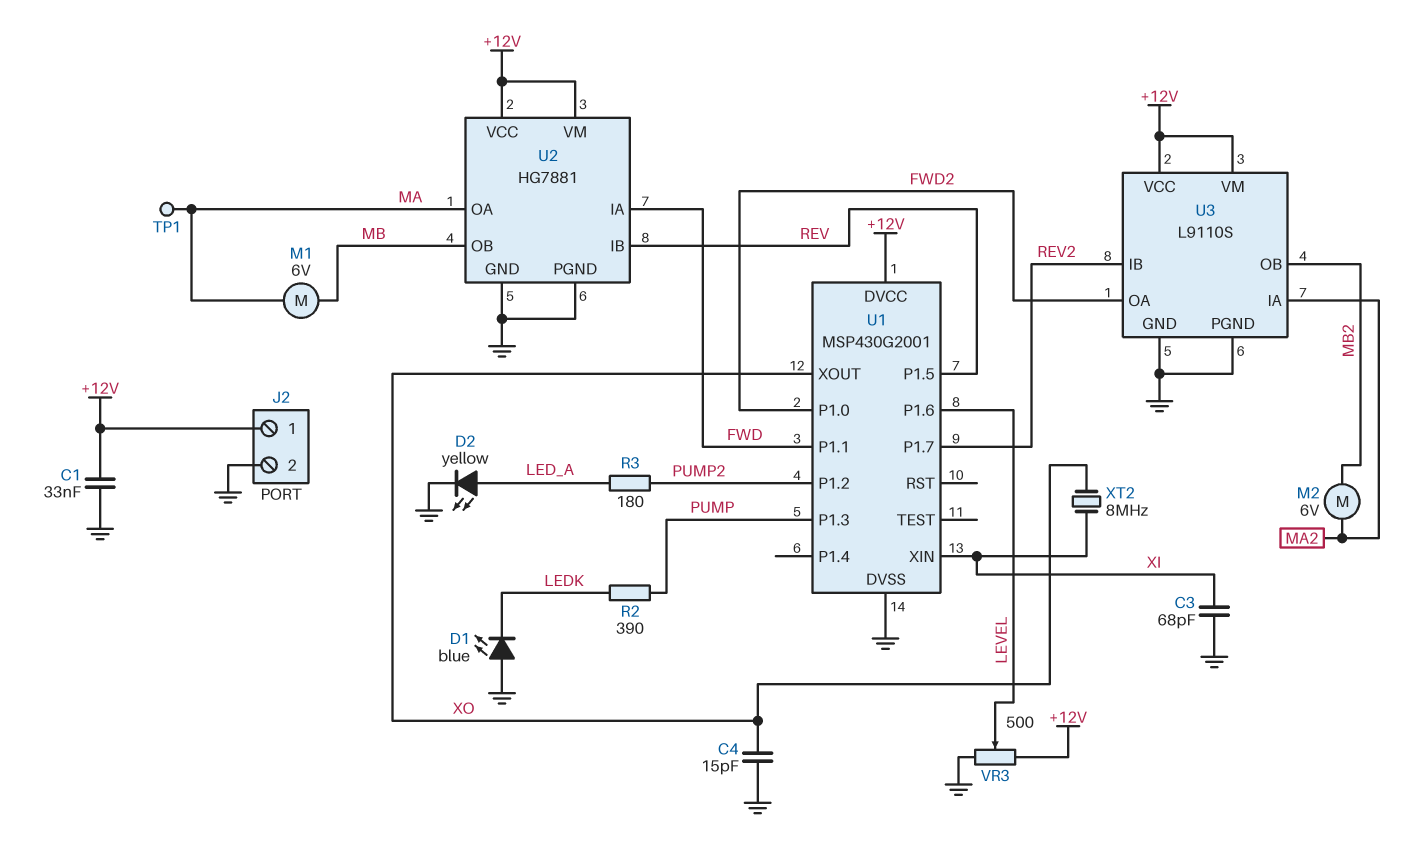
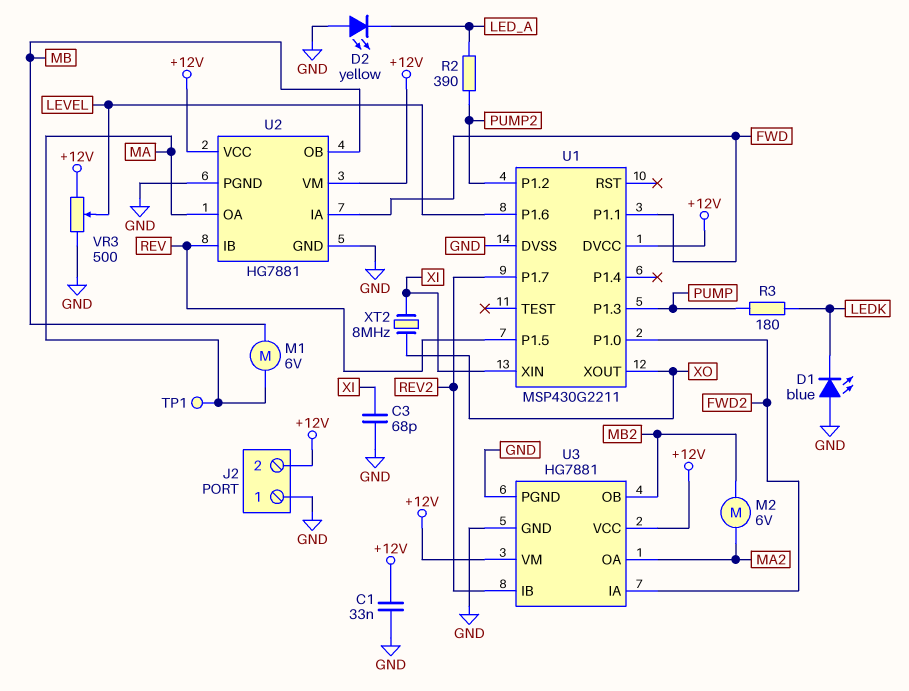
C4: 15pF (GND, XO) -> none
D2: LED yellow (A LED_A, K GND) -> LED yellow (A GND, K LED_A)
J2 pin 1: +12V -> GND
J2 pin 2: GND -> +12V
R2: 390 (LEDK, PUMP) -> 390 (LED_A, PUMP2)
R3: 180 (LED_A, PUMP2) -> 180 (LEDK, PUMP)
U1: MSP430G2001 -> MSP430G2211
U3: L9110S -> HG7881
U3 pin IA: MA2 -> FWD2
U3 pin OA: FWD2 -> MA2

